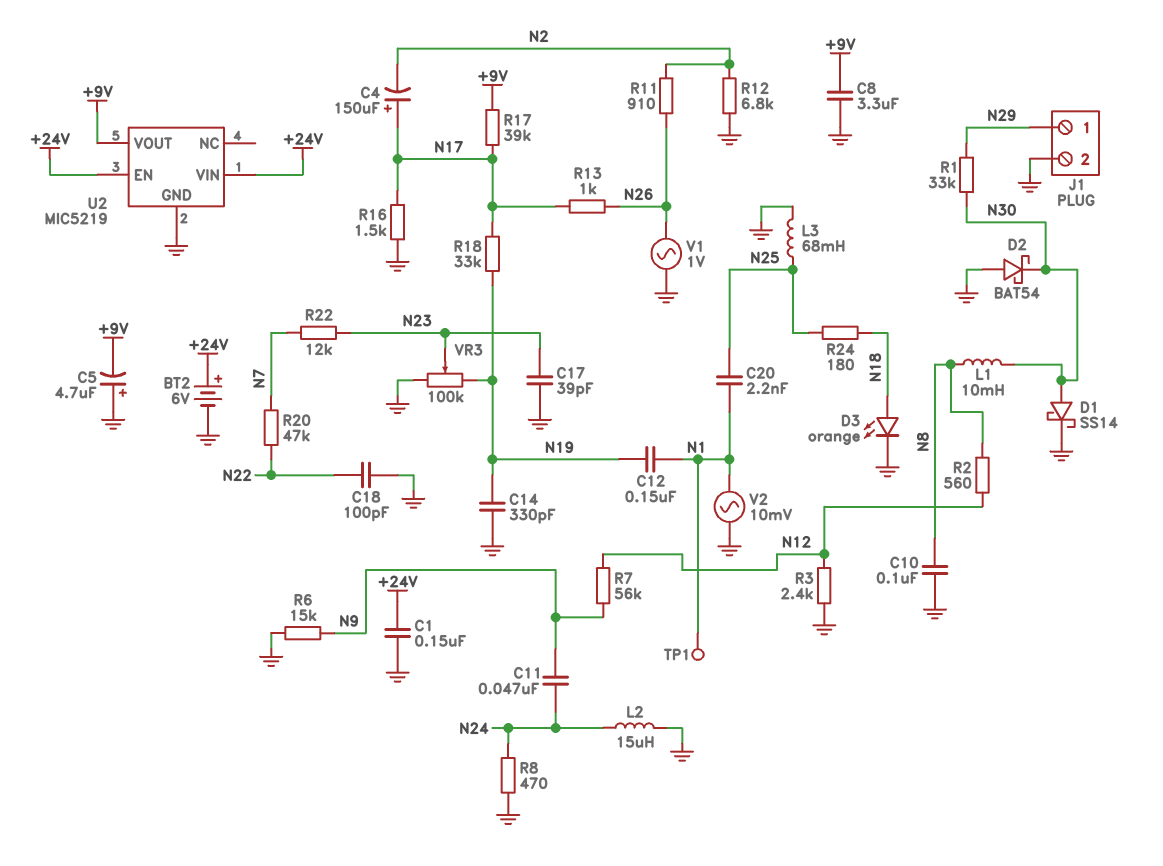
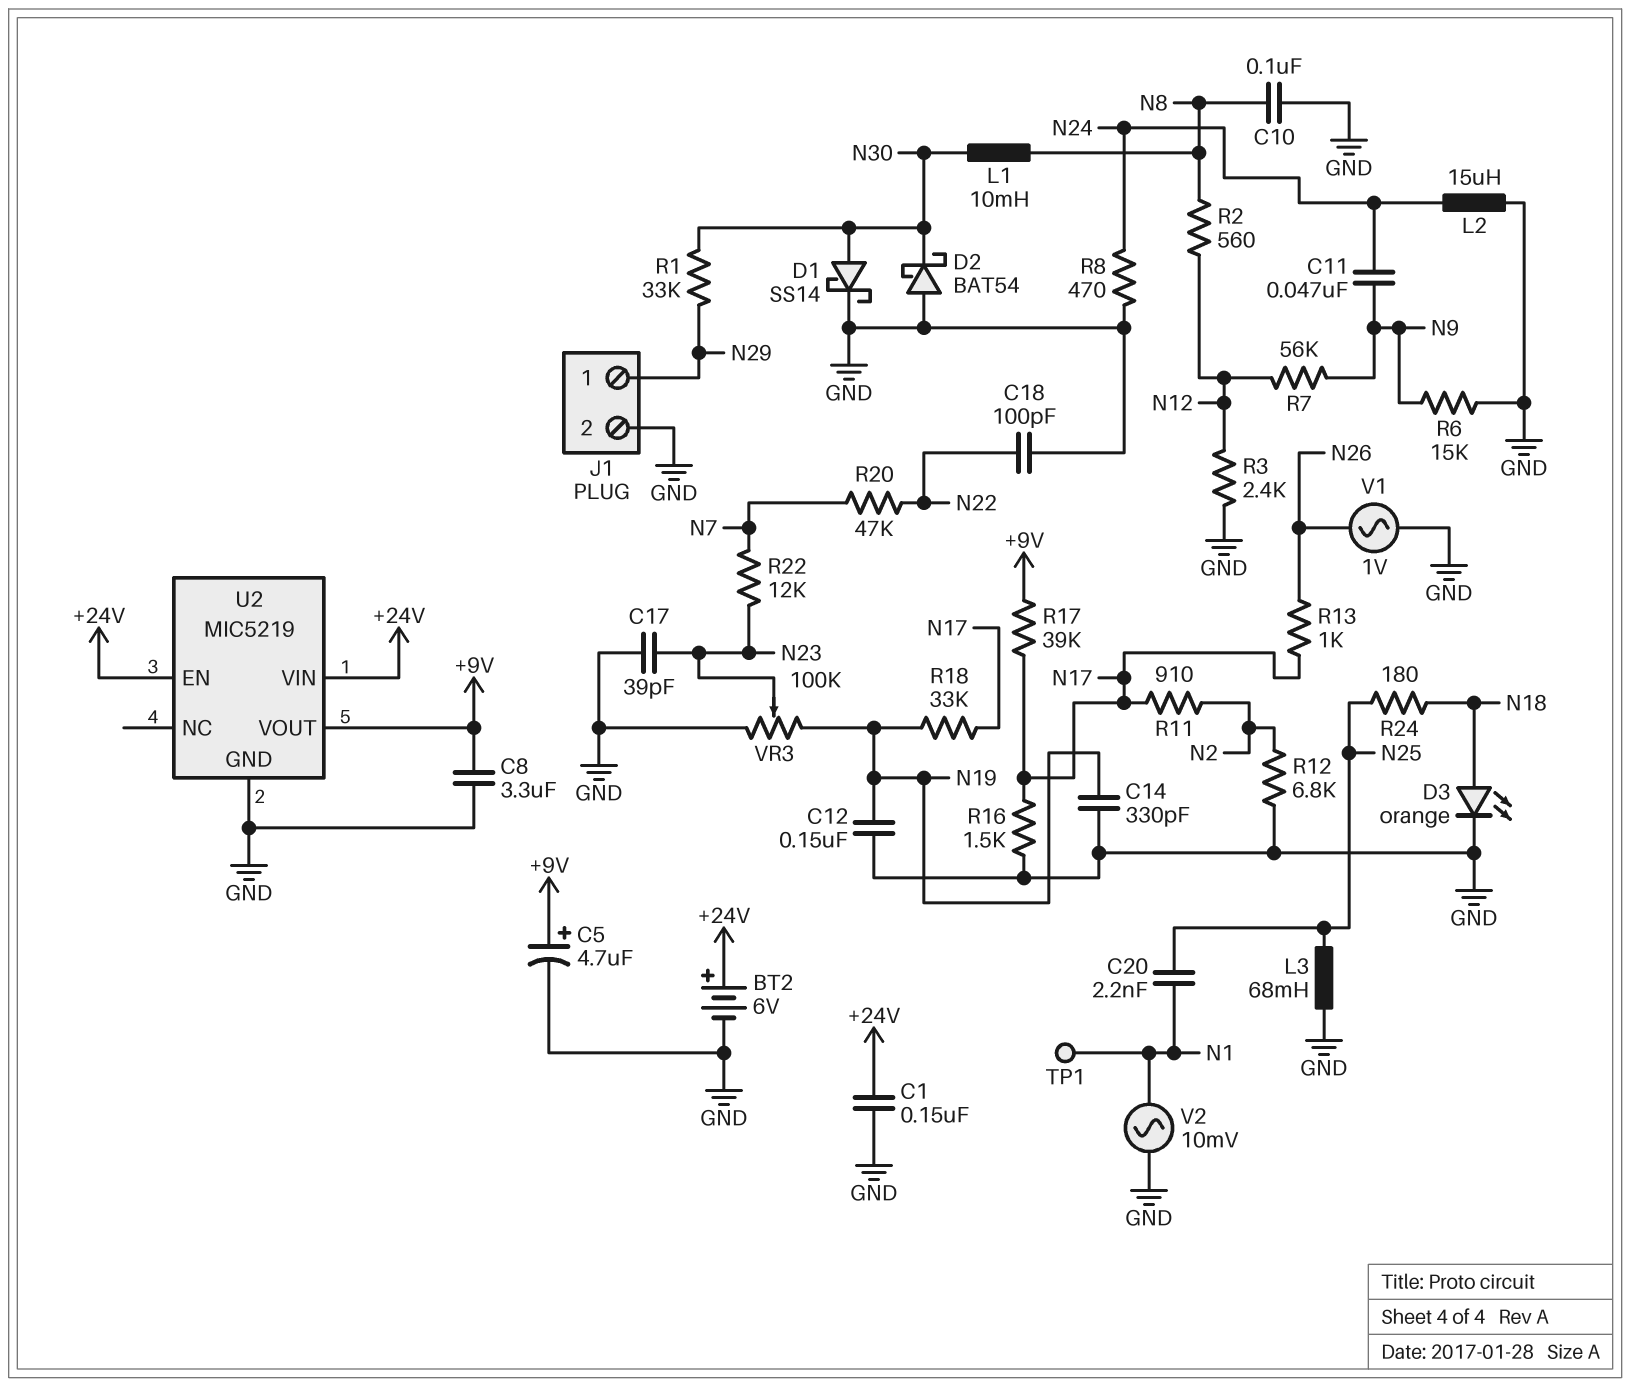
C4: 150uF (plus N17, minus N2) -> none
C5: 4.7uF (plus GND, minus +9V) -> 4.7uF (plus +9V, minus GND)
C12: 150nF (N1, N19) -> 150nF (GND, N19)
R11: 910 (N2, N26) -> 910 (N2, N17)

